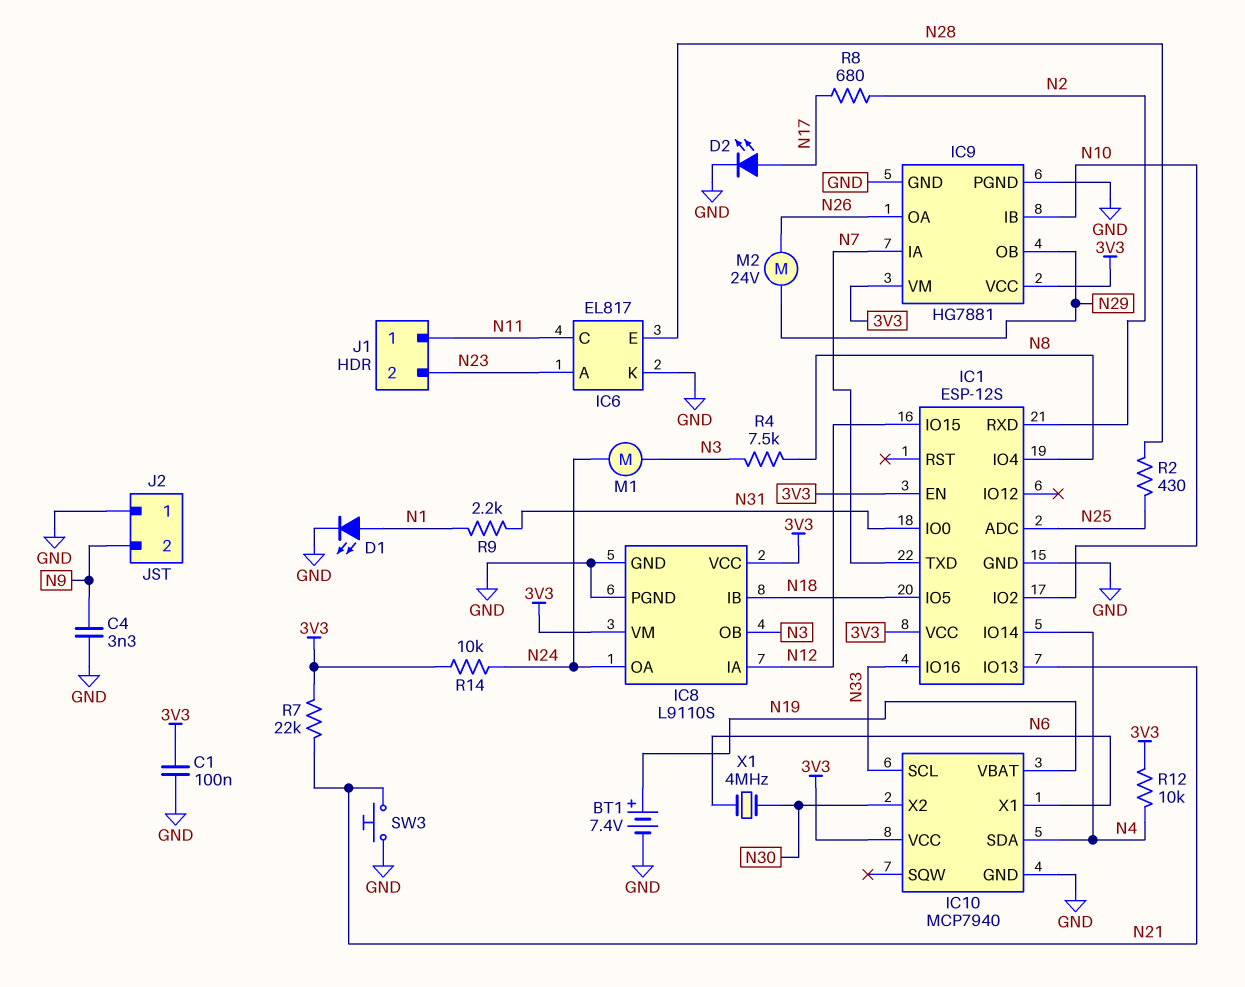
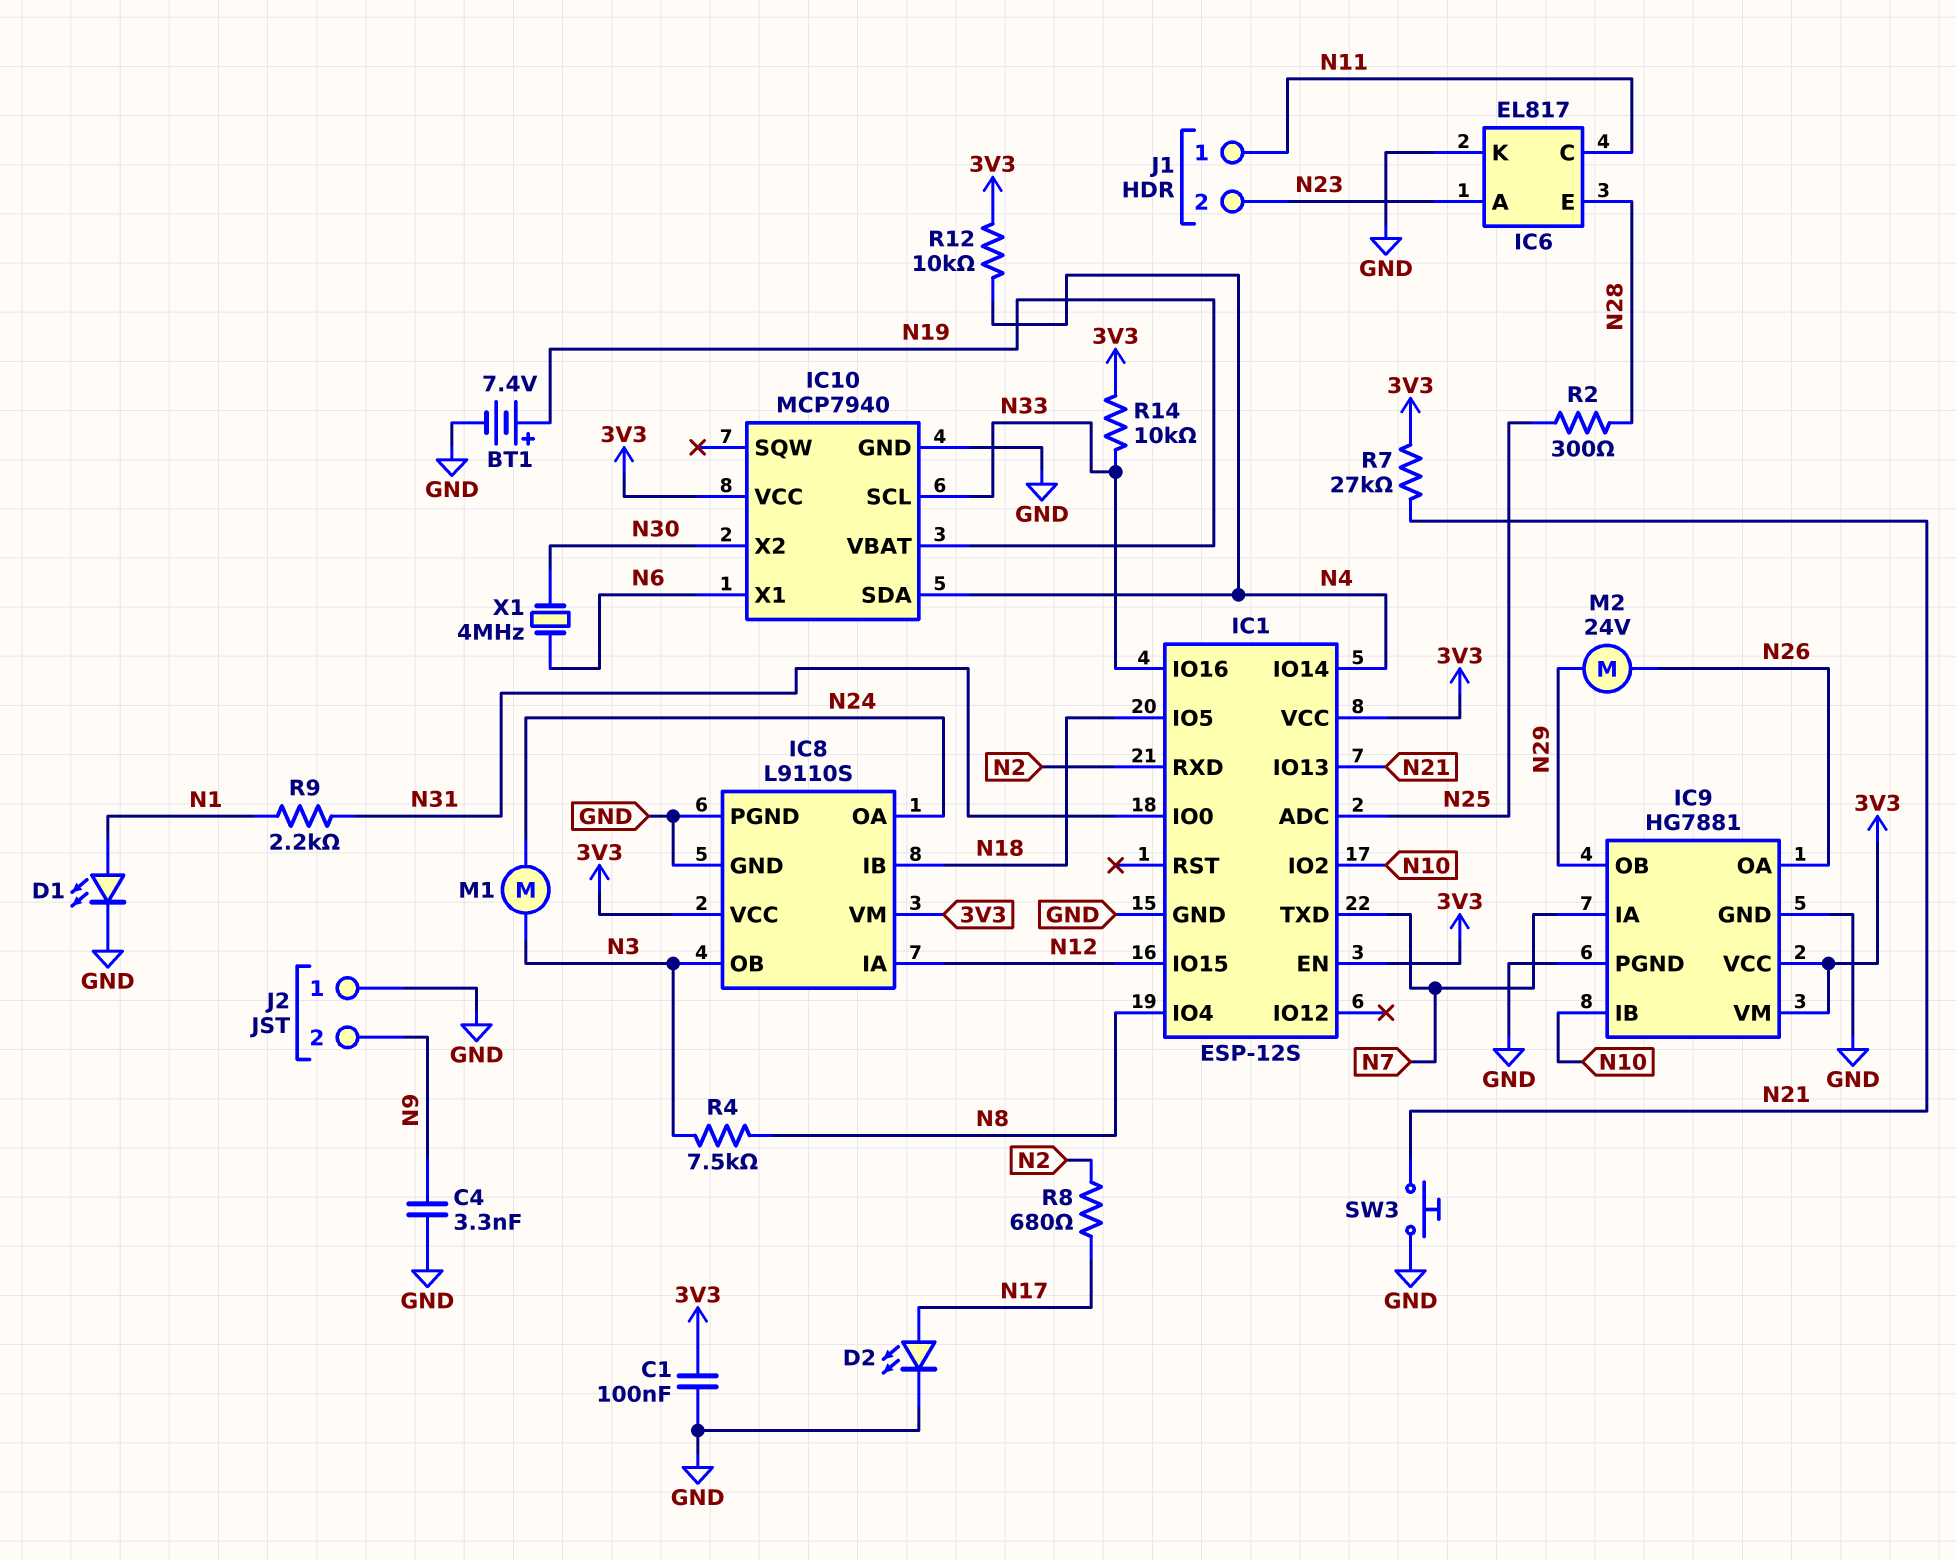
R2: 430 (N25, N28) -> 300 (N25, N28)
R7: 22k (3V3, N21) -> 27k (3V3, N21)
R14: 10k (3V3, N24) -> 10k (3V3, N33)

